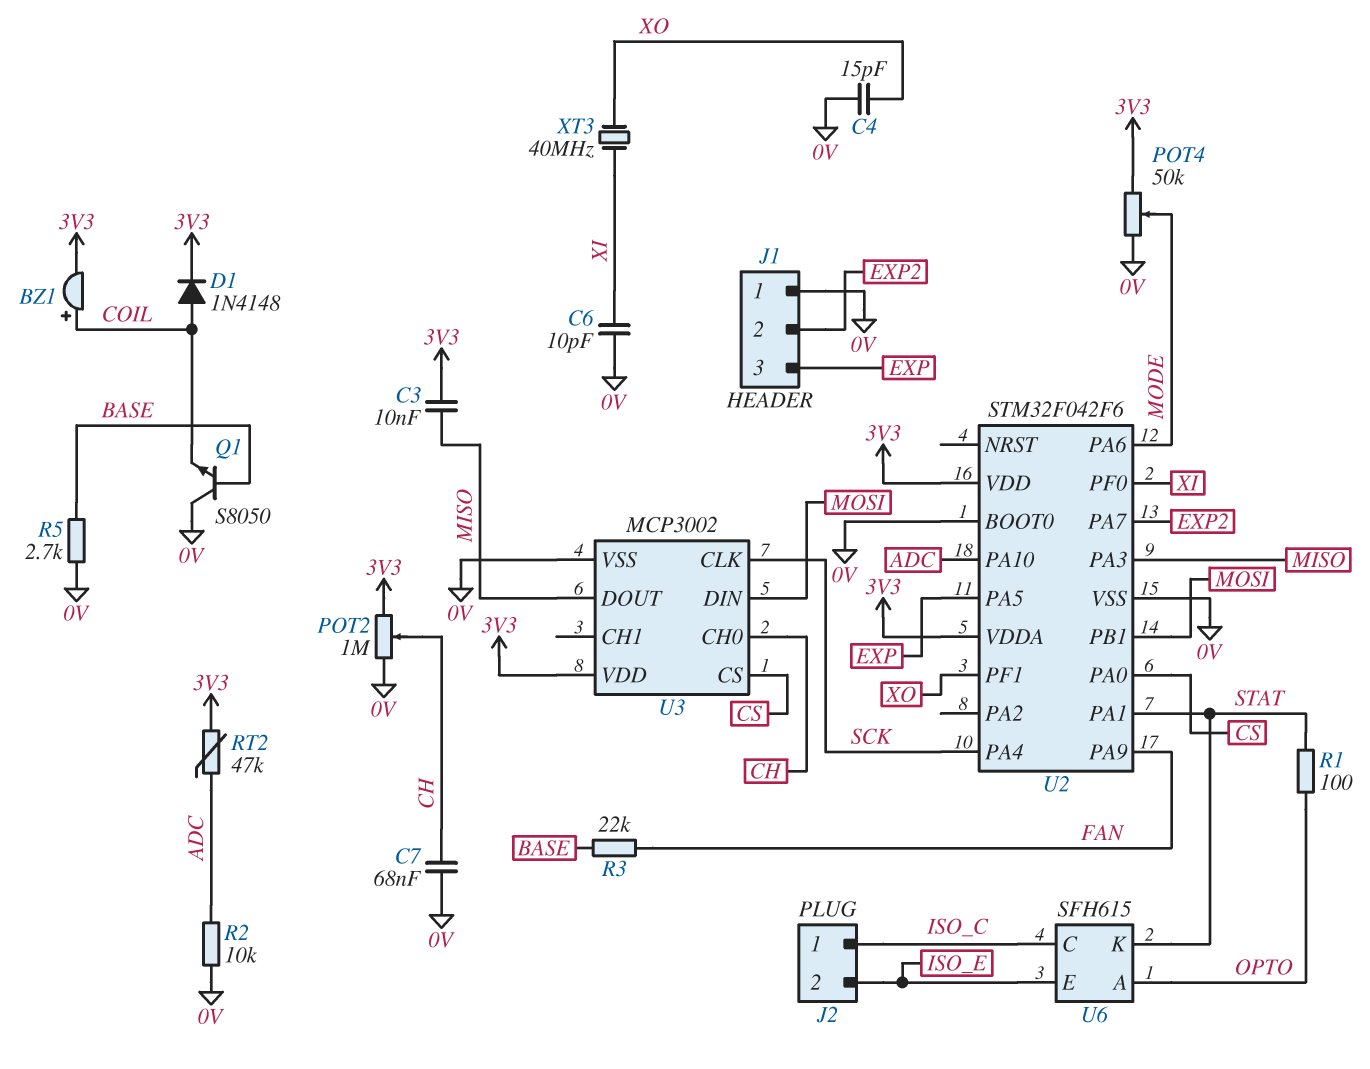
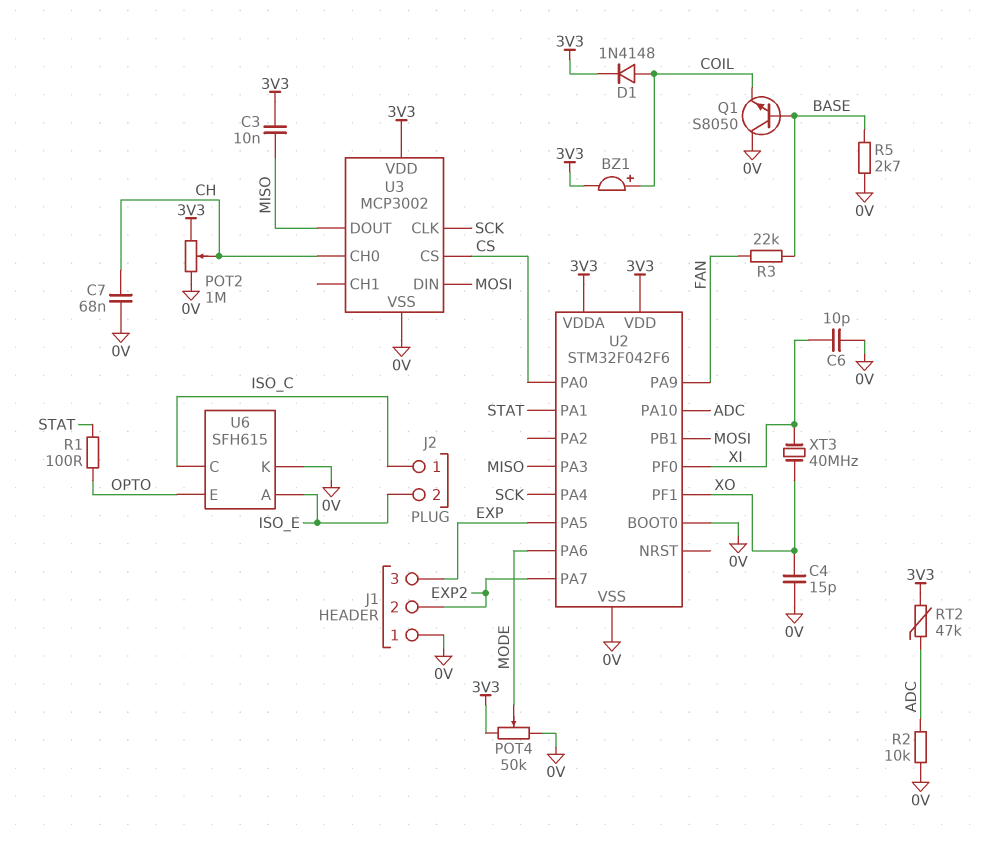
U6 pin A: OPTO -> ISO_E
U6 pin E: ISO_E -> OPTO
U6 pin K: STAT -> 0V

